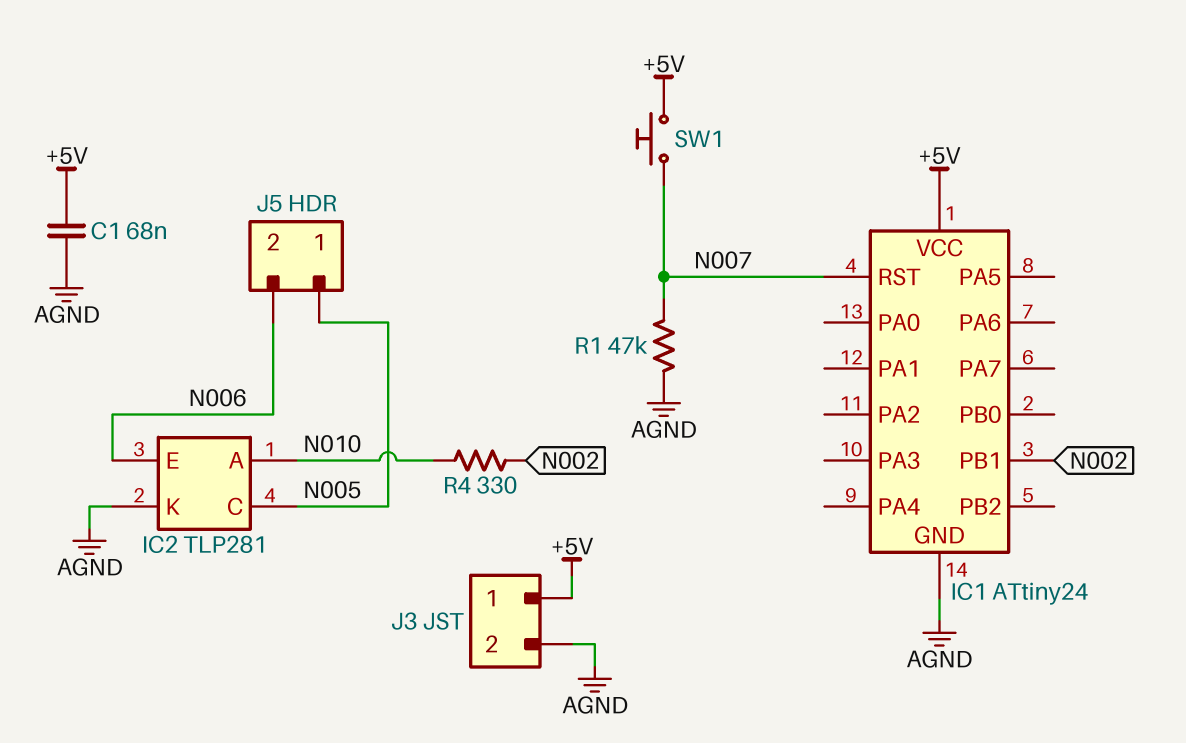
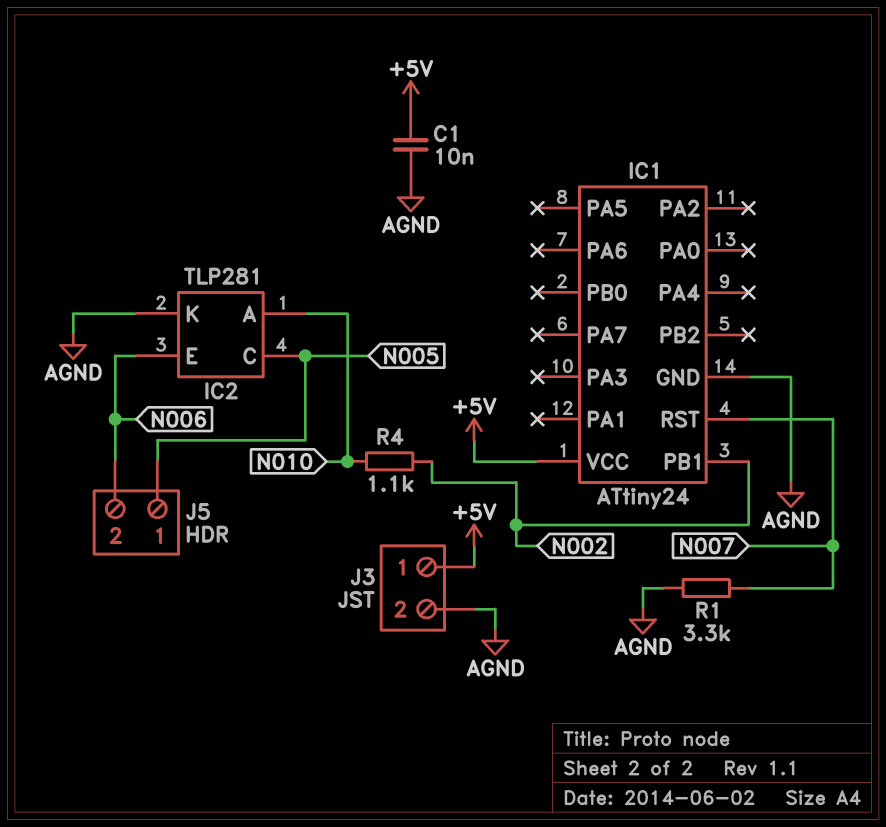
C1: 68nF (+5V, AGND) -> 10nF (+5V, AGND)
R1: 47k (AGND, N007) -> 3.3k (AGND, N007)
R4: 330 (N002, N010) -> 1.1k (N002, N010)
SW1: button (+5V, N007) -> none

